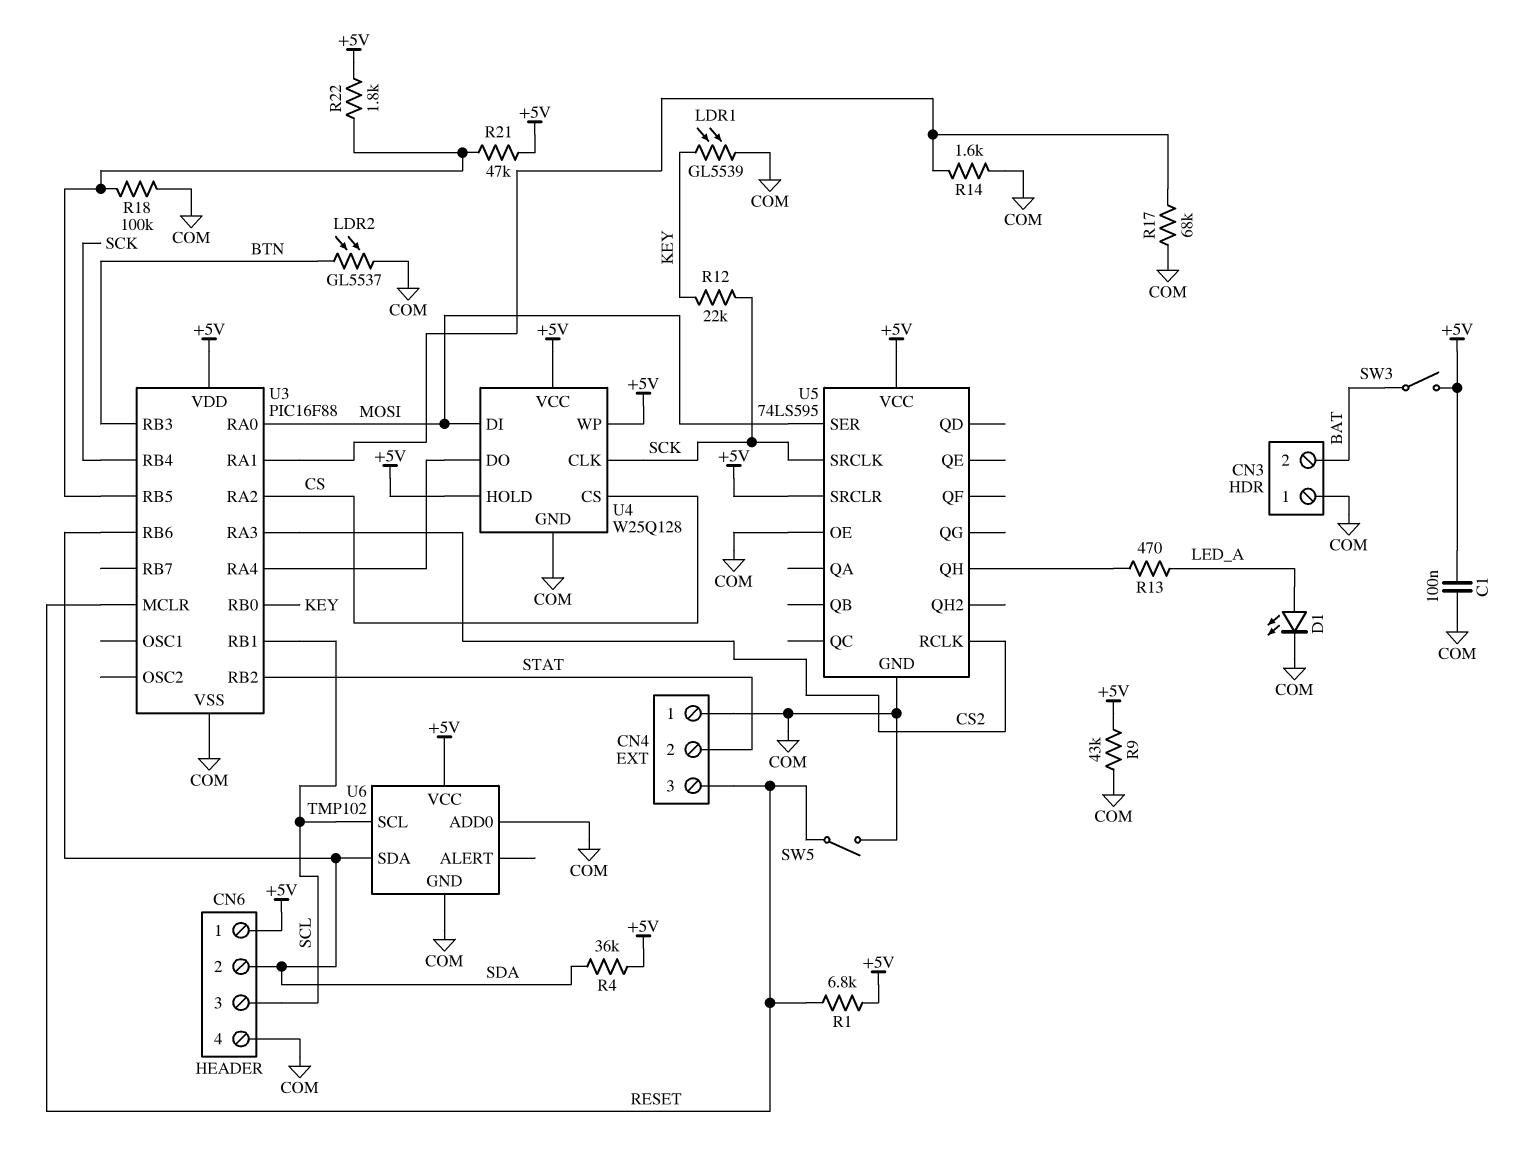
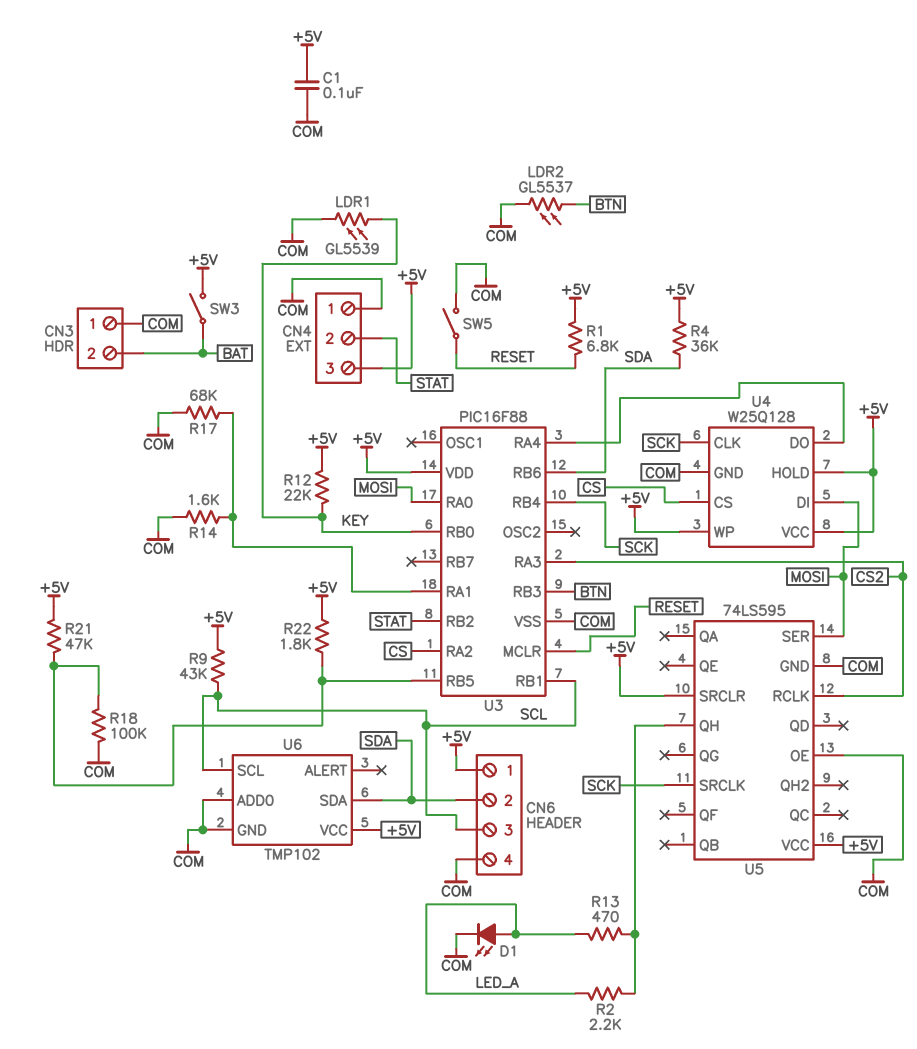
CN4 pin 3: RESET -> +5V
R2: none -> 2.2k (LED_A, U5/QH)
R9: 43k (+5V, COM) -> 43k (+5V, SCL)
R12: 22k (KEY, SCK) -> 22k (+5V, KEY)

